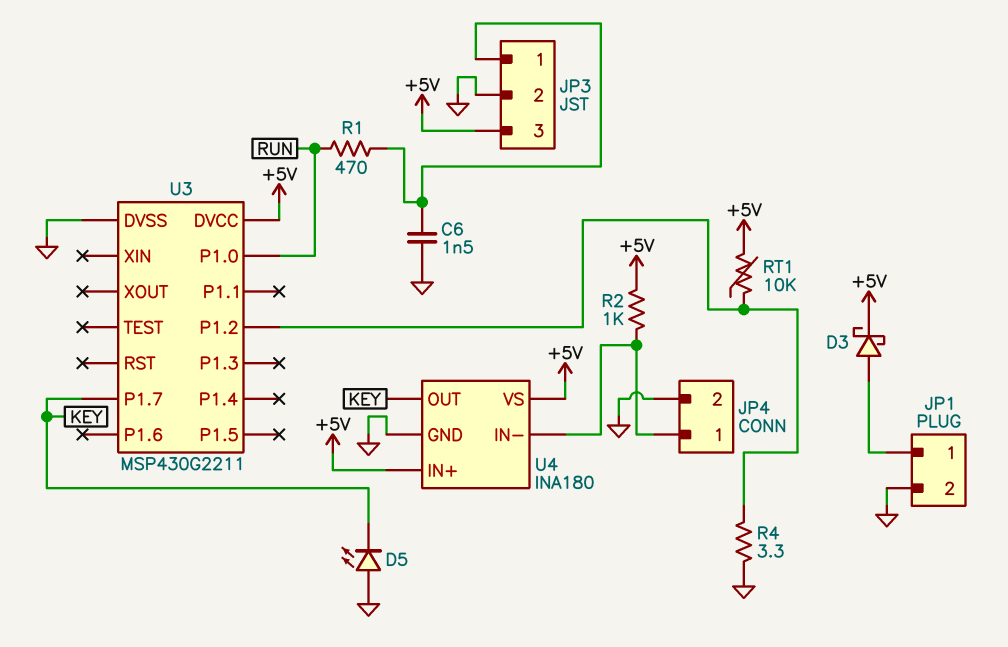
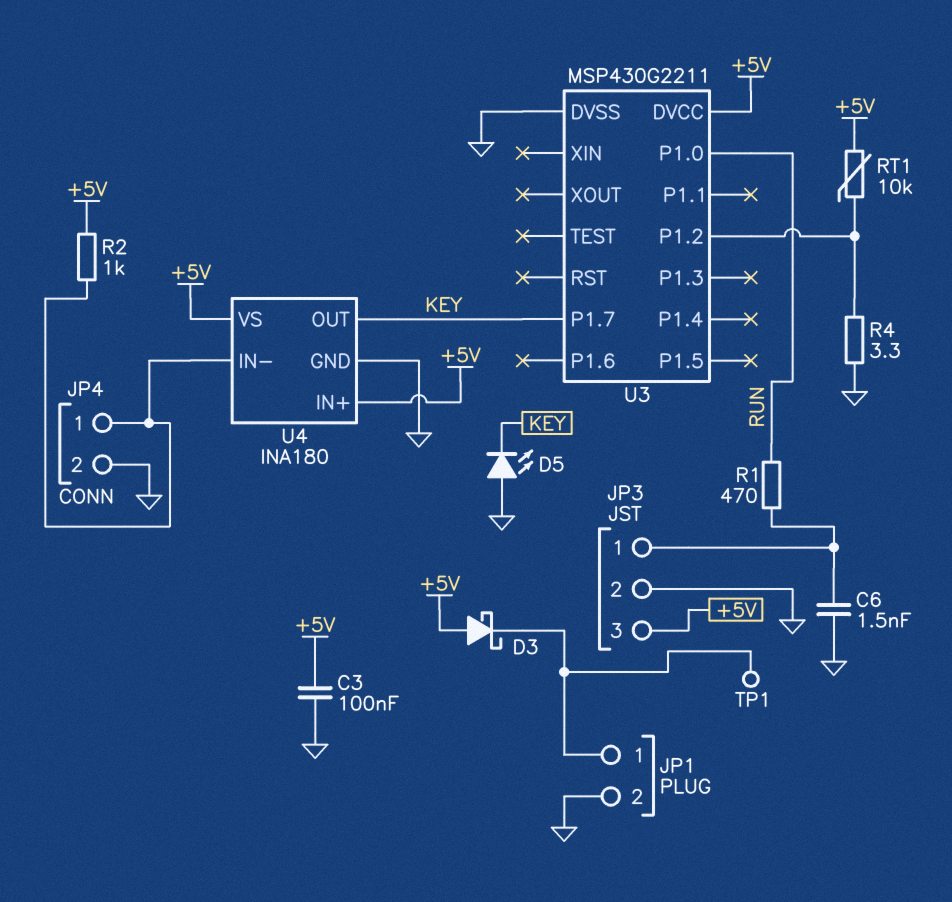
C3: none -> 100nF (+5V, GND)
D3: schottky (A JP1/1, K +5V) -> schottky (A +5V, K JP1/1)
TP1: none -> test point (JP1/1)

